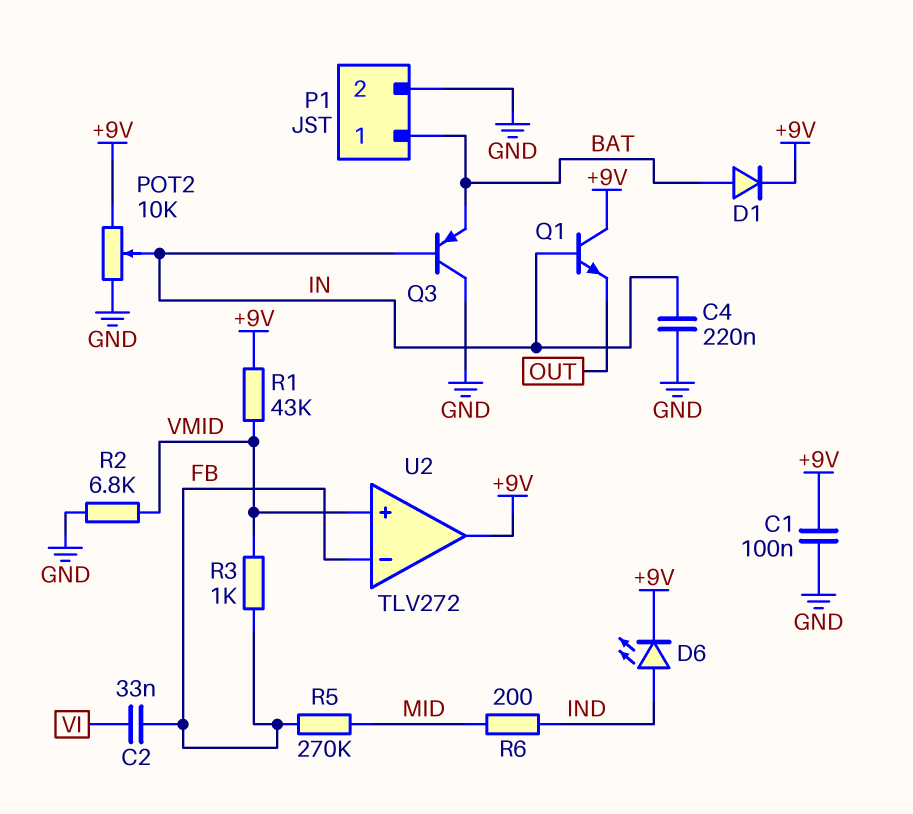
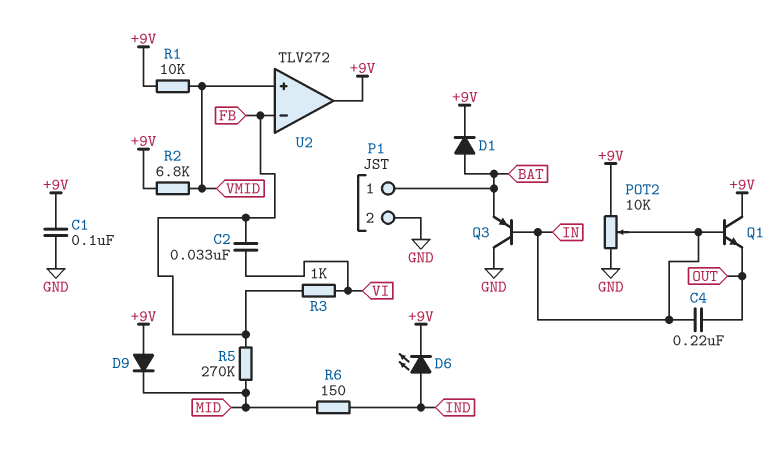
C4: 220nF (GND, IN) -> 220nF (IN, OUT)
D9: none -> diode (A +9V, K MID)
R1: 43k (+9V, VMID) -> 10k (+9V, VMID)
R2: 6.8k (GND, VMID) -> 6.8k (+9V, VMID)
R3: 1k (FB, VMID) -> 1k (FB, VI)
R6: 200 (IND, MID) -> 150 (IND, MID)

